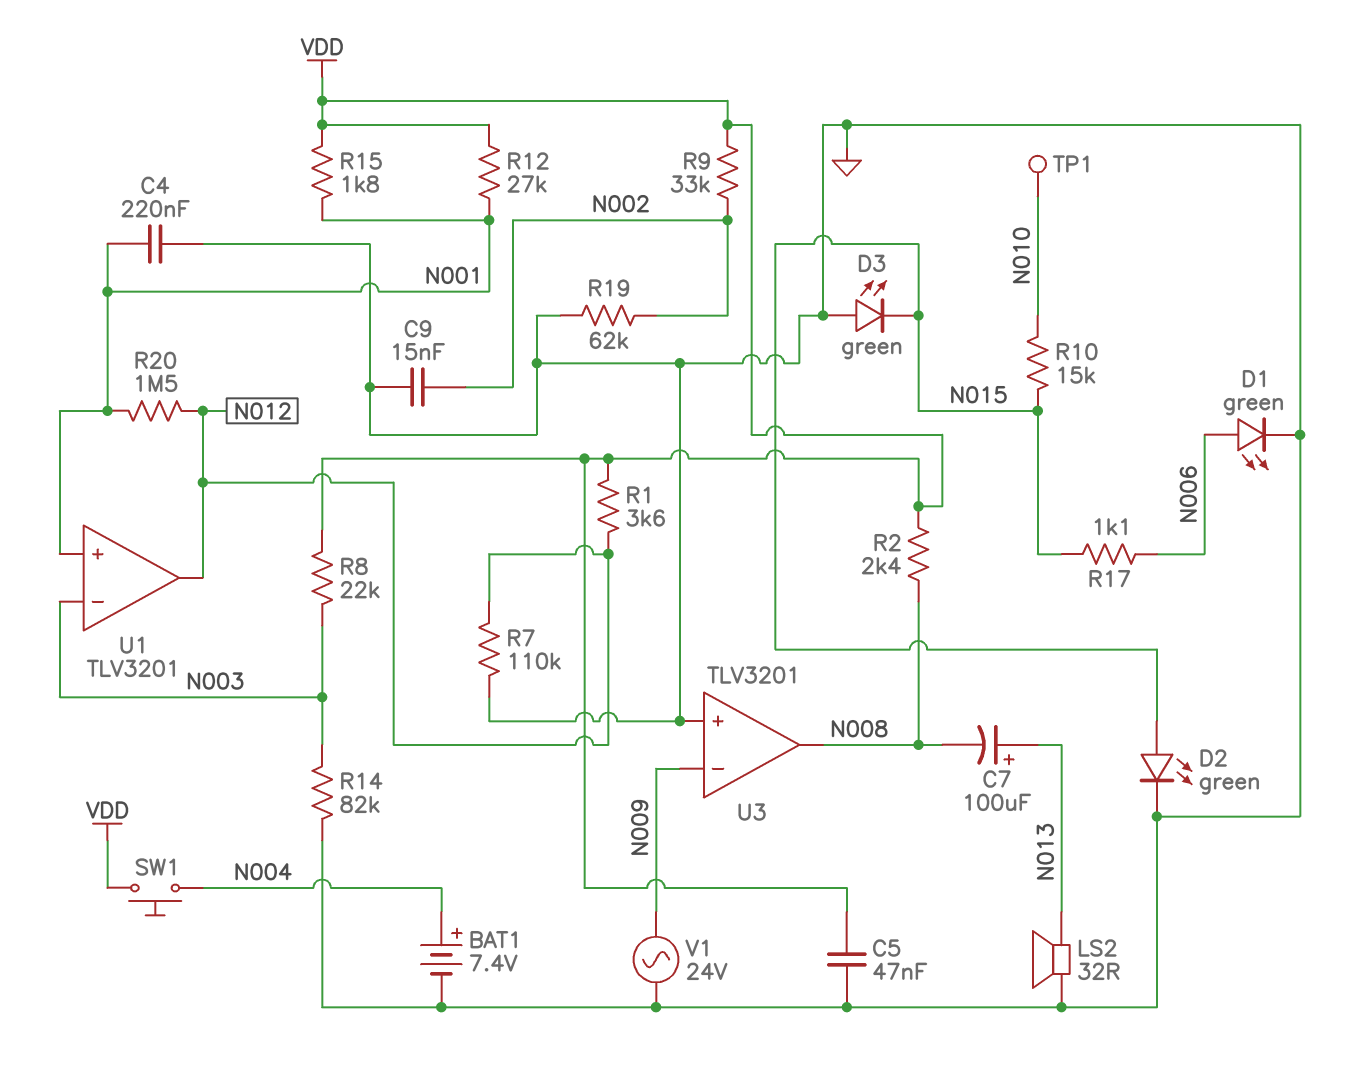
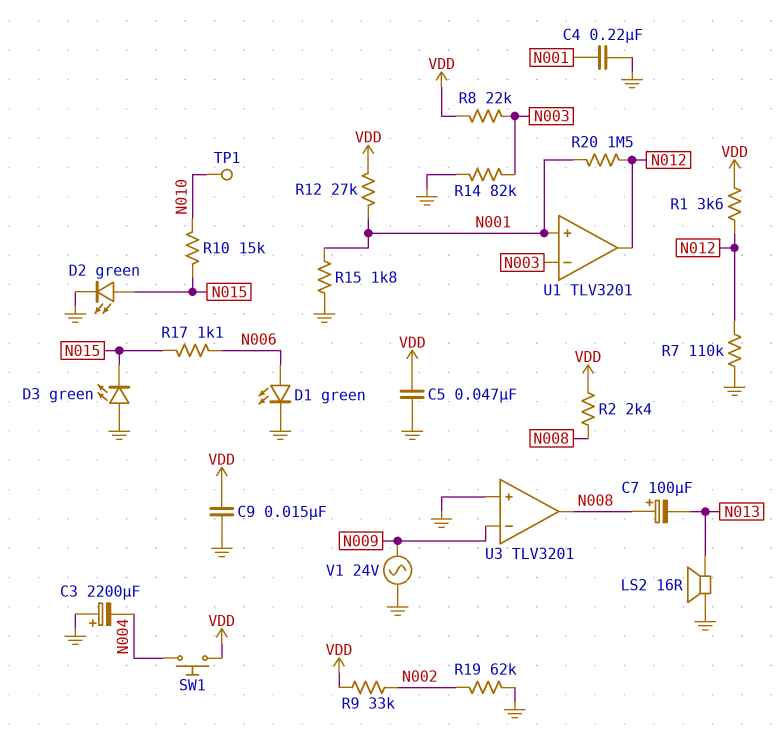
BAT1: 7.4V (plus N004, minus GND) -> none
C3: none -> 2200uF (plus GND, minus N004)
C7: 100uF (plus N013, minus N008) -> 100uF (plus N008, minus N013)
C9: 15nF (GND, N002) -> 15nF (GND, VDD)
LS2: speaker 32R (GND, N013) -> speaker 16R (GND, N013)
R15: 1.8k (N001, VDD) -> 1.8k (GND, N001)

